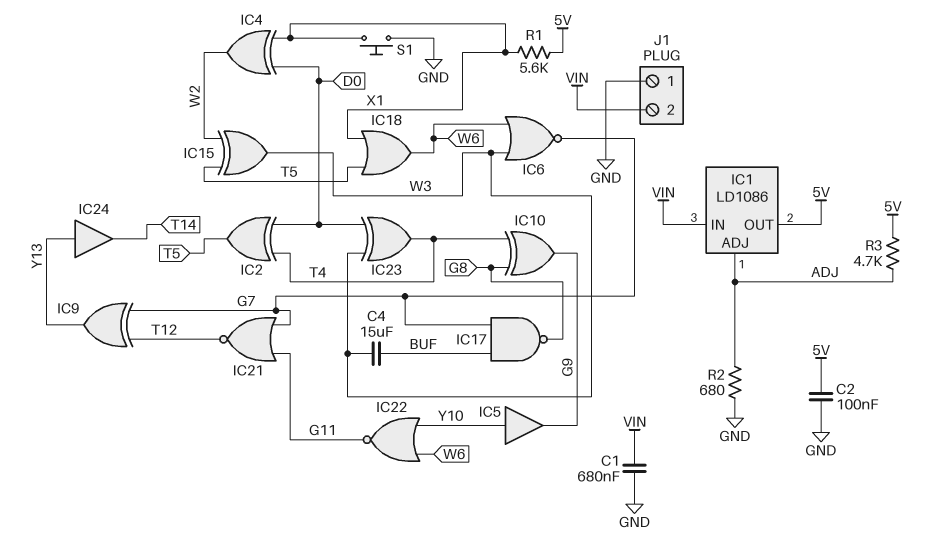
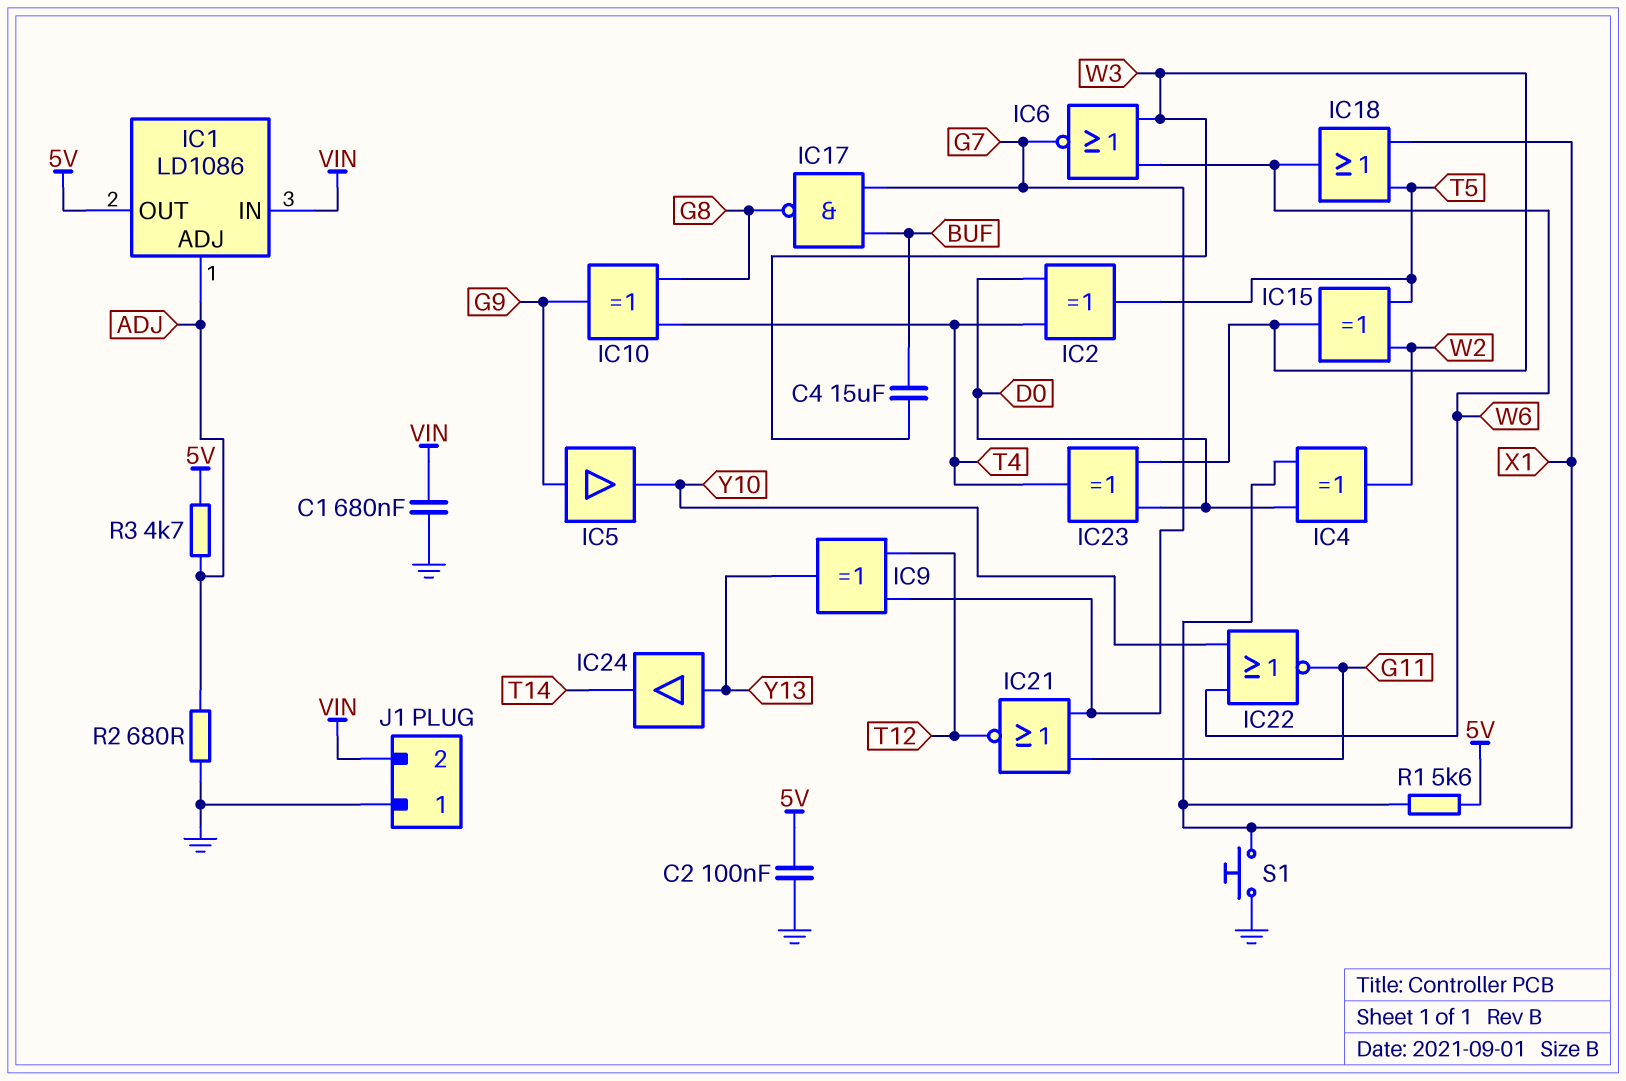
IC5: buffer (in Y10, out G9) -> buffer (in G9, out Y10)

